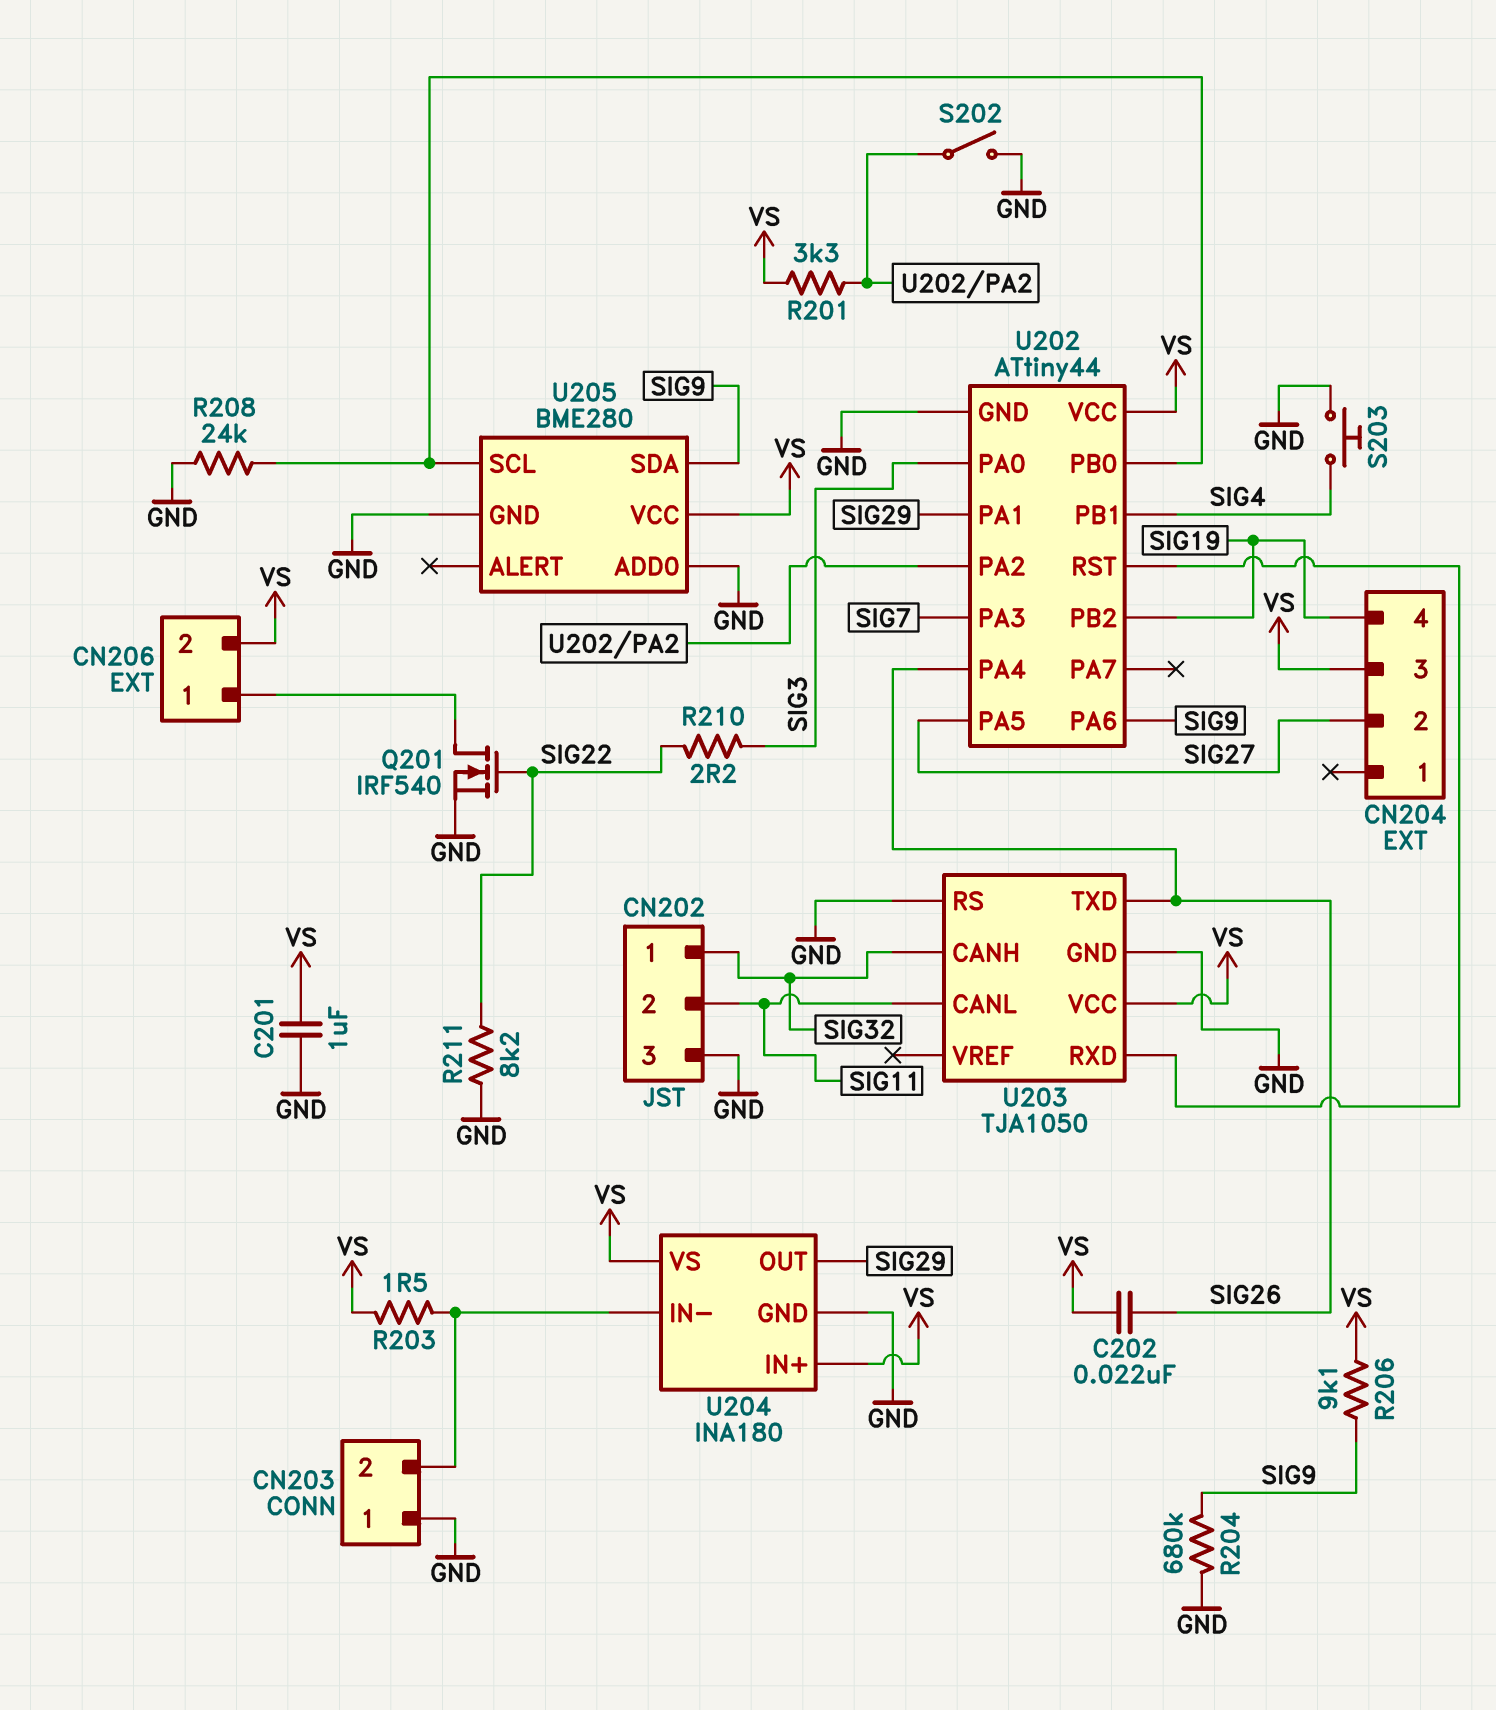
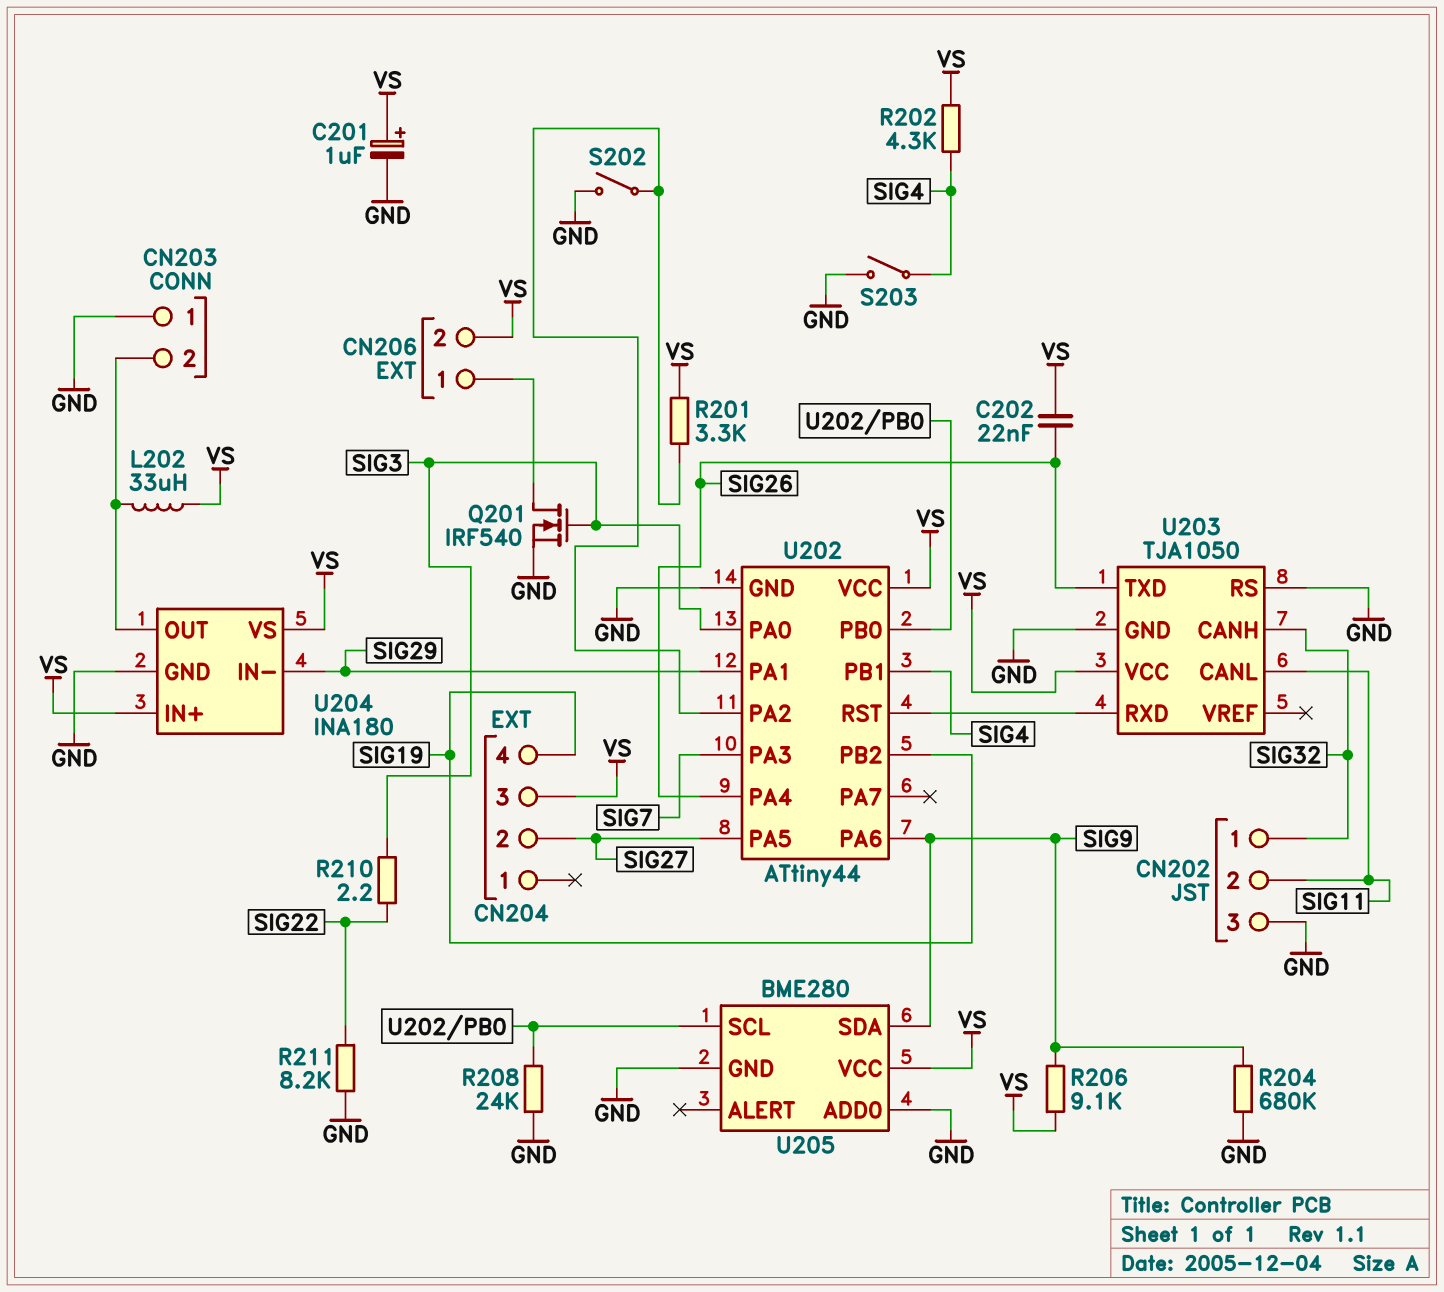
C201: 1uF (GND, VS) -> 1uF (plus VS, minus GND)
L202: none -> 33uH (CN203/2, VS)
Q201: NMOS IRF540 (G SIG22, D CN206/1, S GND) -> NMOS IRF540 (G SIG3, D CN206/1, S GND)
R202: none -> 4.3k (SIG4, VS)
R203: 1.5 (CN203/2, VS) -> none
S203: button (GND, SIG4) -> switch (GND, SIG4)
U204 pin IN-: CN203/2 -> SIG29
U204 pin OUT: SIG29 -> CN203/2

